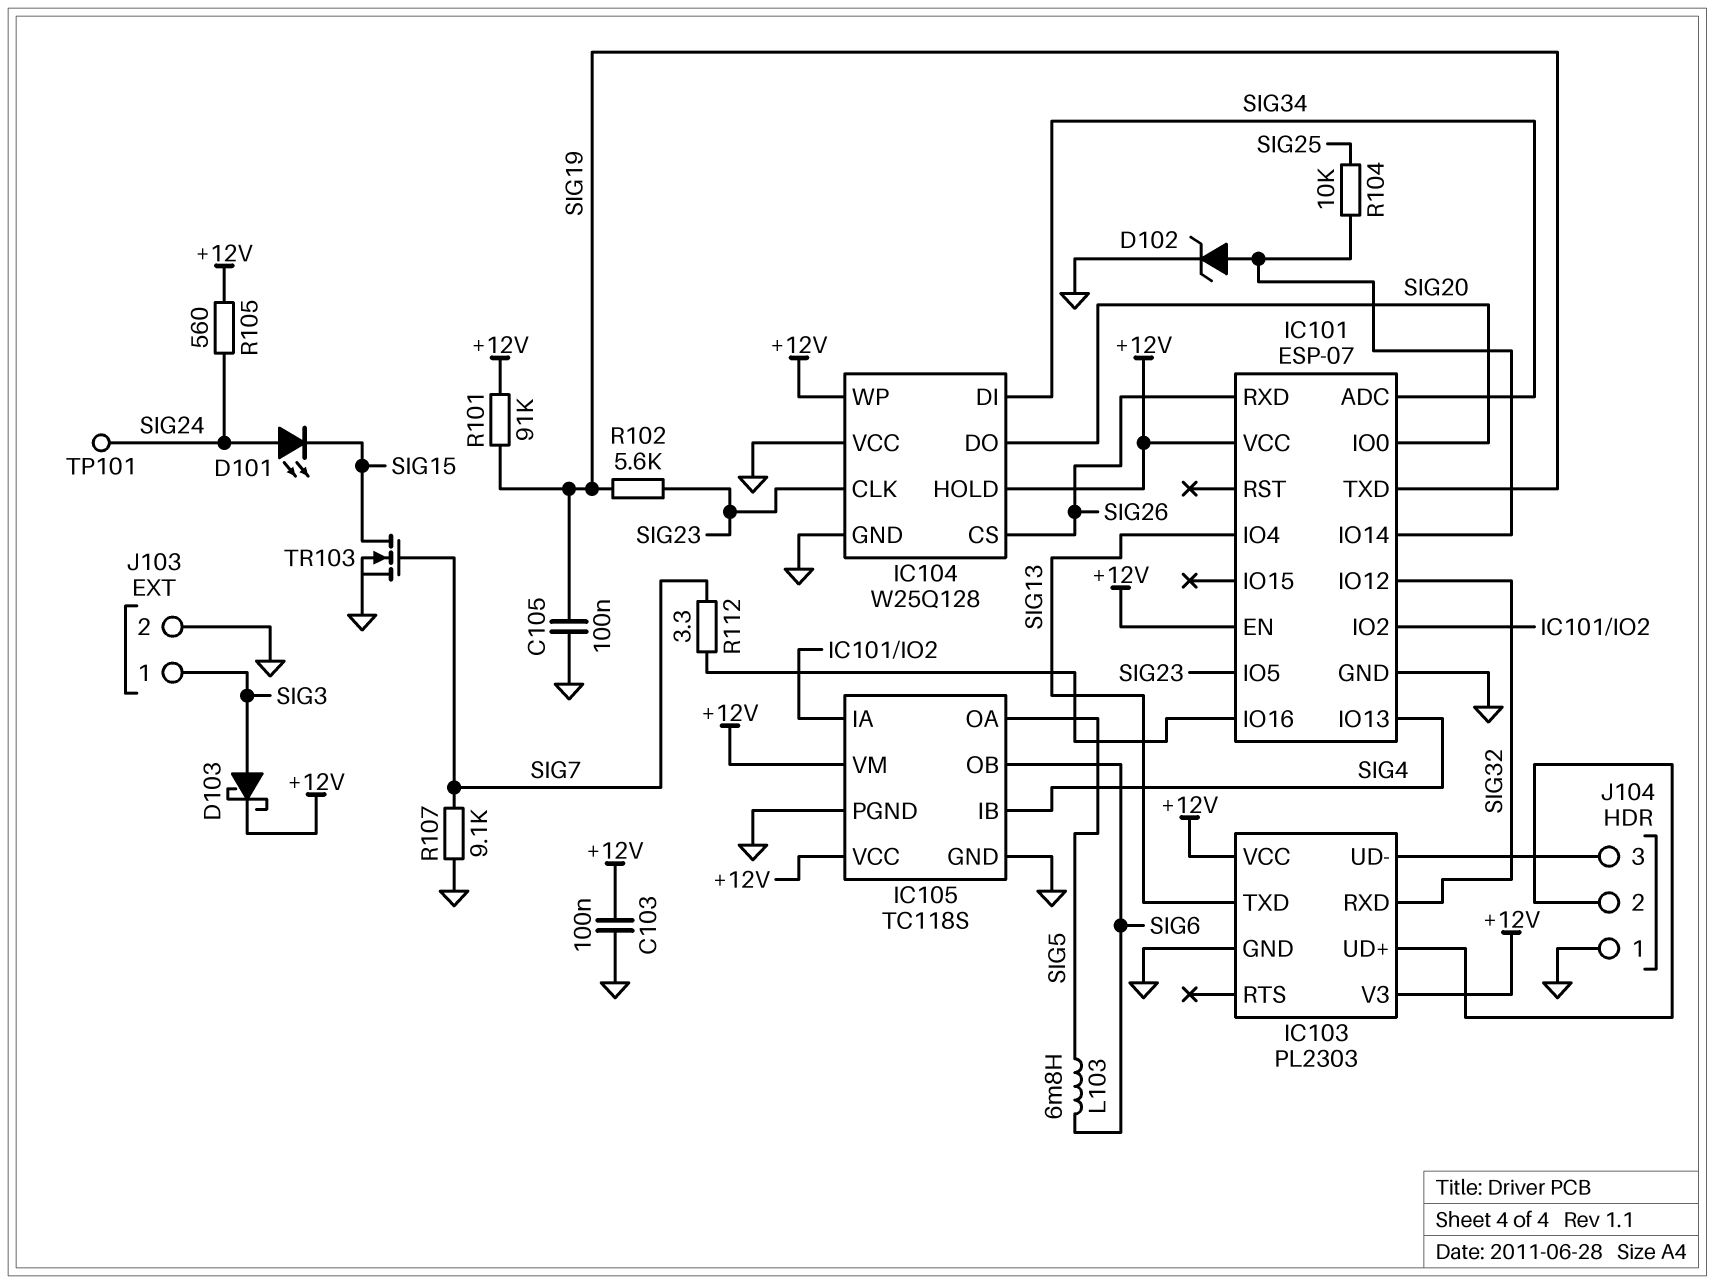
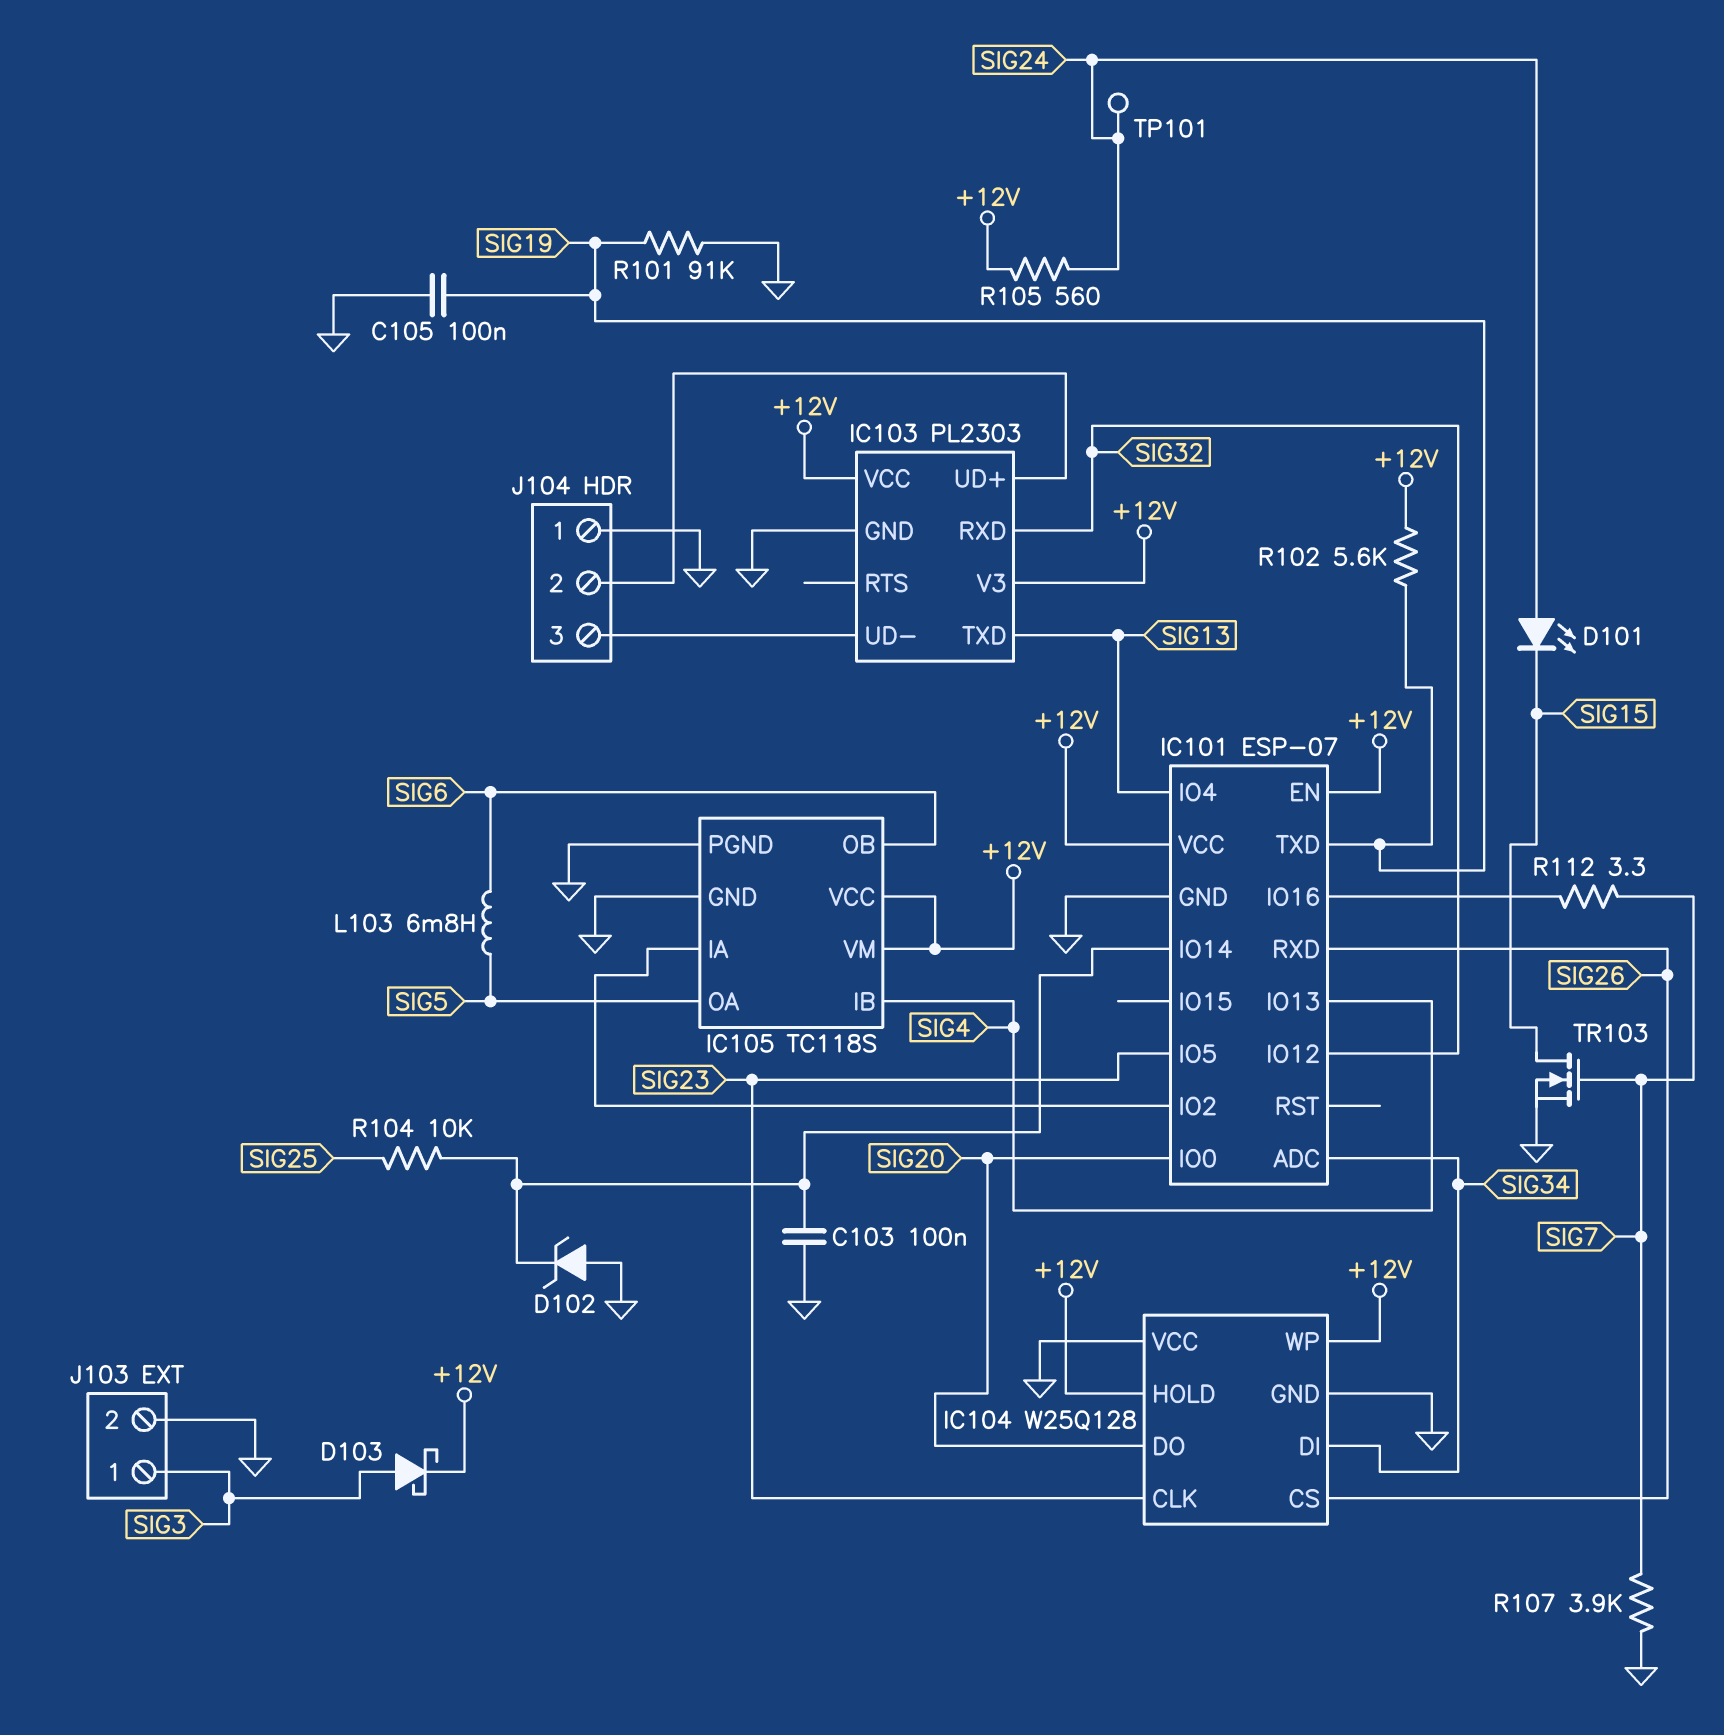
C103: 100nF (+12V, GND) -> 100nF (GND, IC101/IO14)
D102: zener (A IC101/IO14, K GND) -> zener (A GND, K IC101/IO14)
R101: 91k (+12V, SIG19) -> 91k (GND, SIG19)
R102: 5.6k (SIG19, SIG23) -> 5.6k (+12V, SIG19)
R107: 9.1k (GND, SIG7) -> 3.9k (GND, SIG7)

